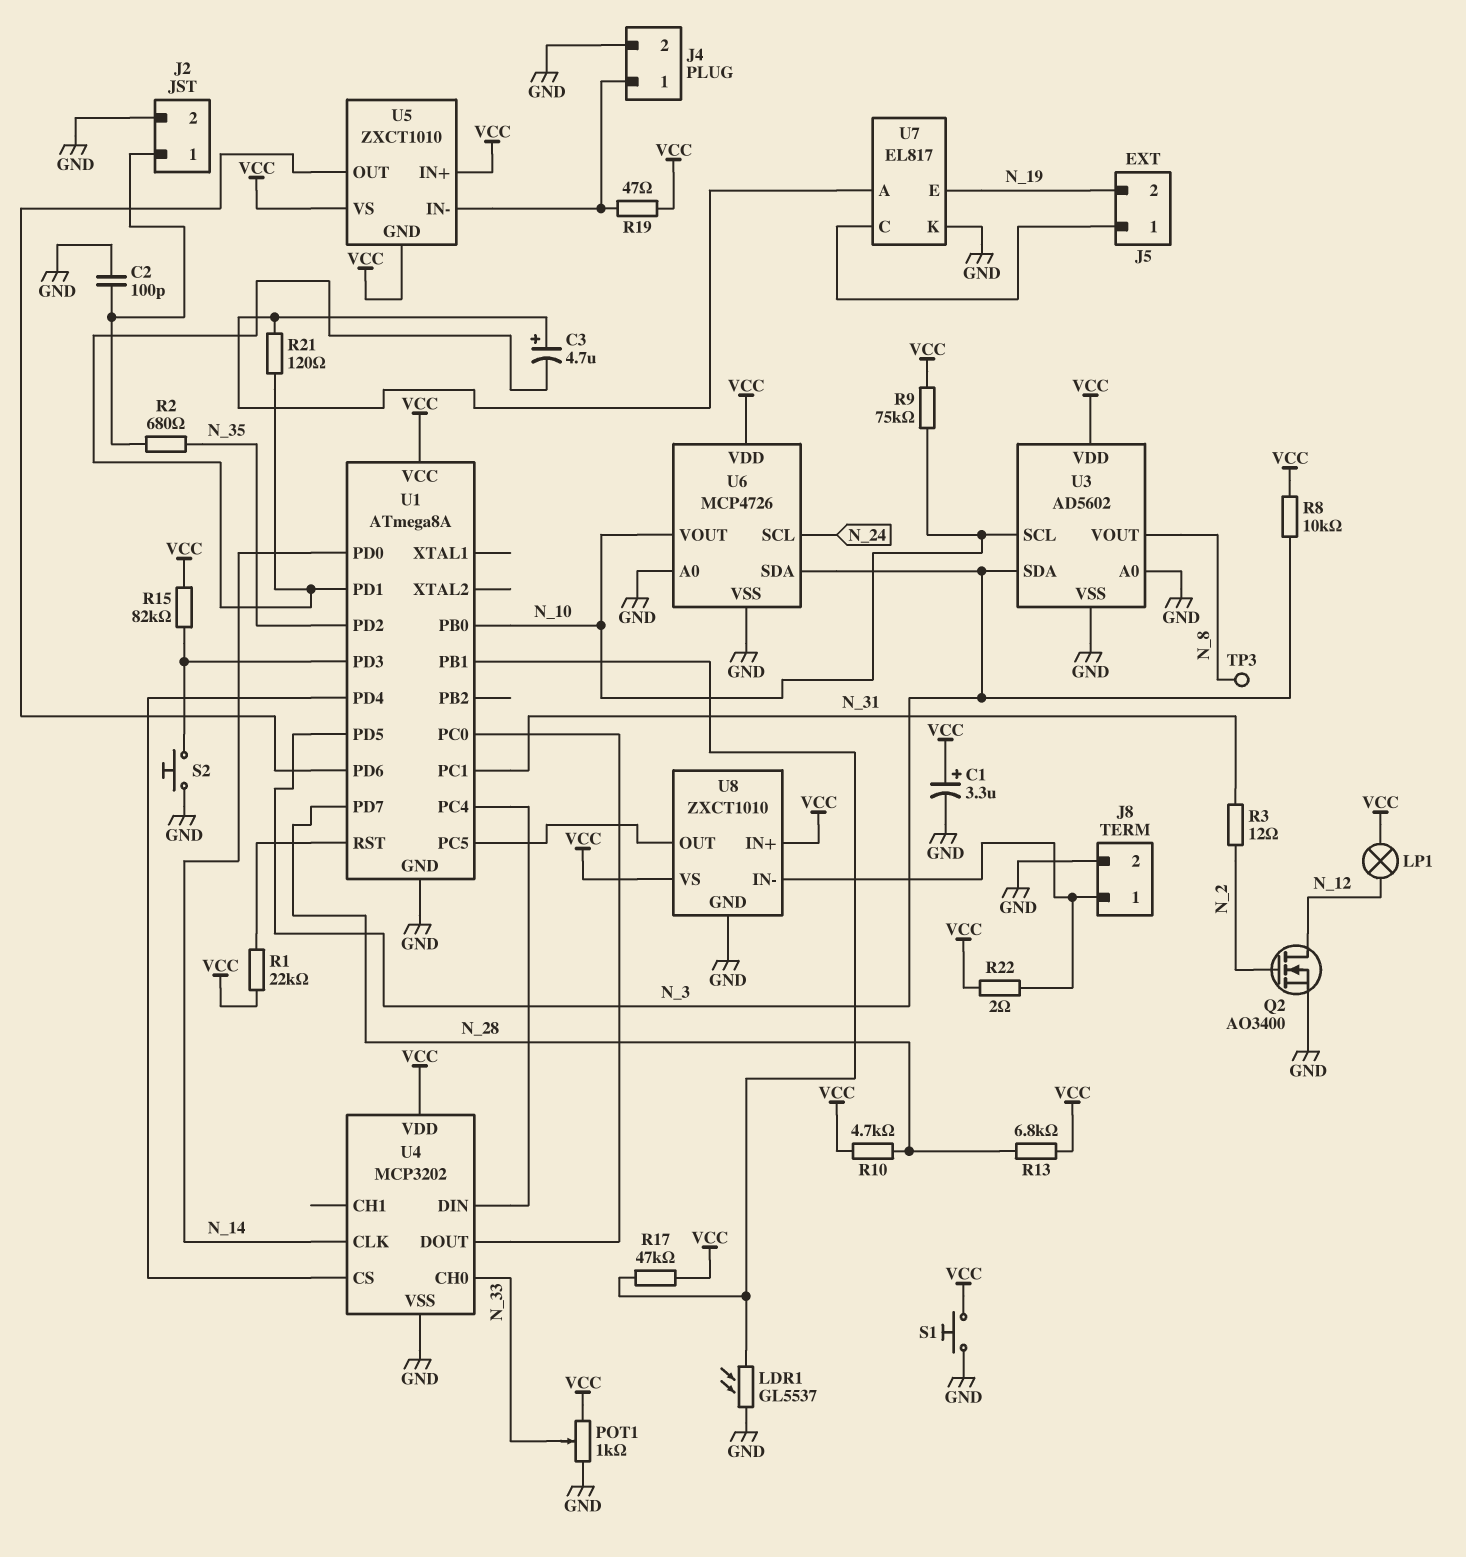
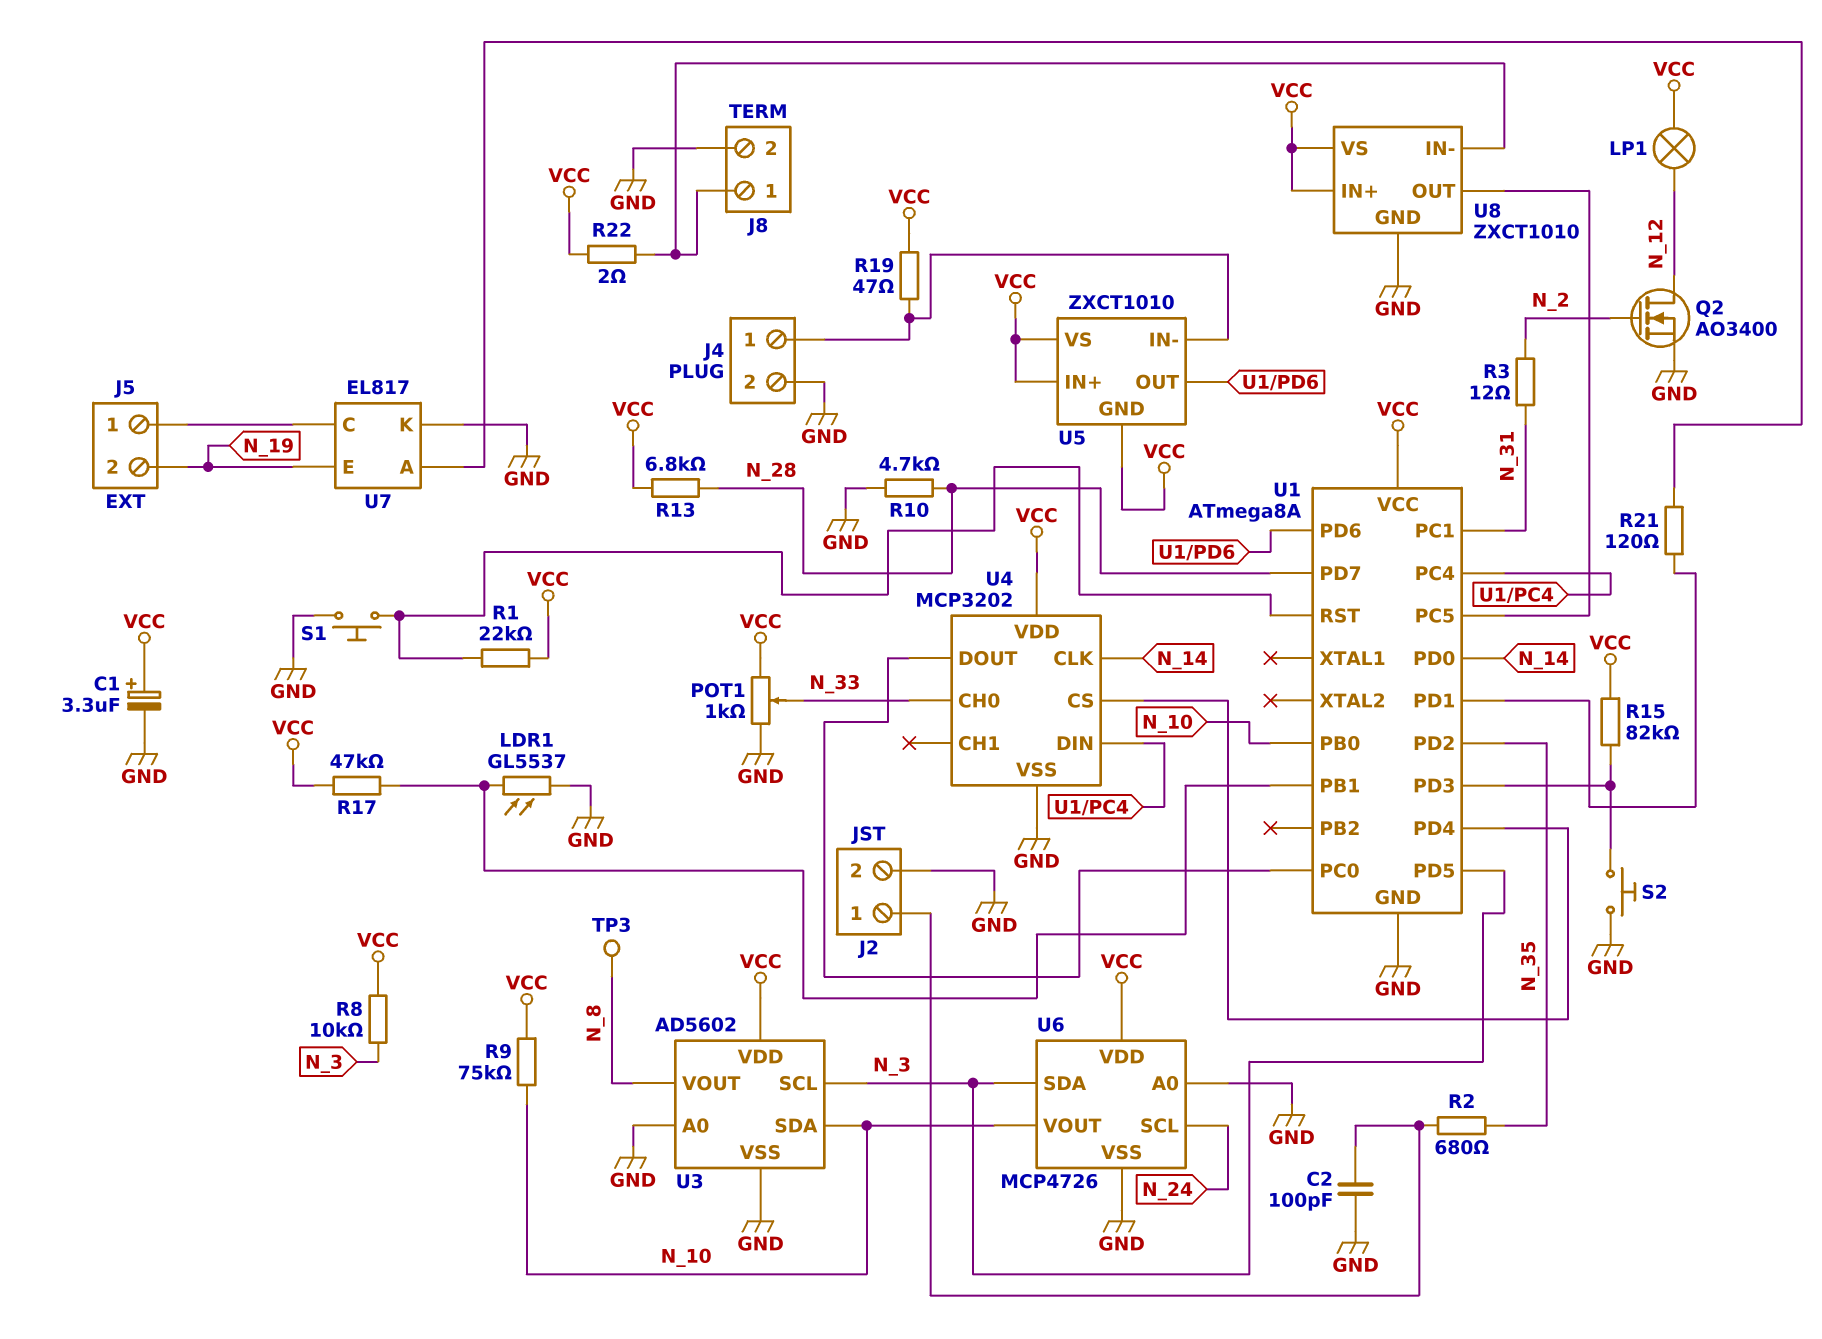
C3: 4.7uF (plus U7/A, minus U1/PD1) -> none
R10: 4.7k (N_28, VCC) -> 4.7k (GND, N_28)
S1: button (GND, VCC) -> button (GND, U1/RST)
U3 pin SCL: N_10 -> N_3
U3 pin SDA: N_3 -> N_10

